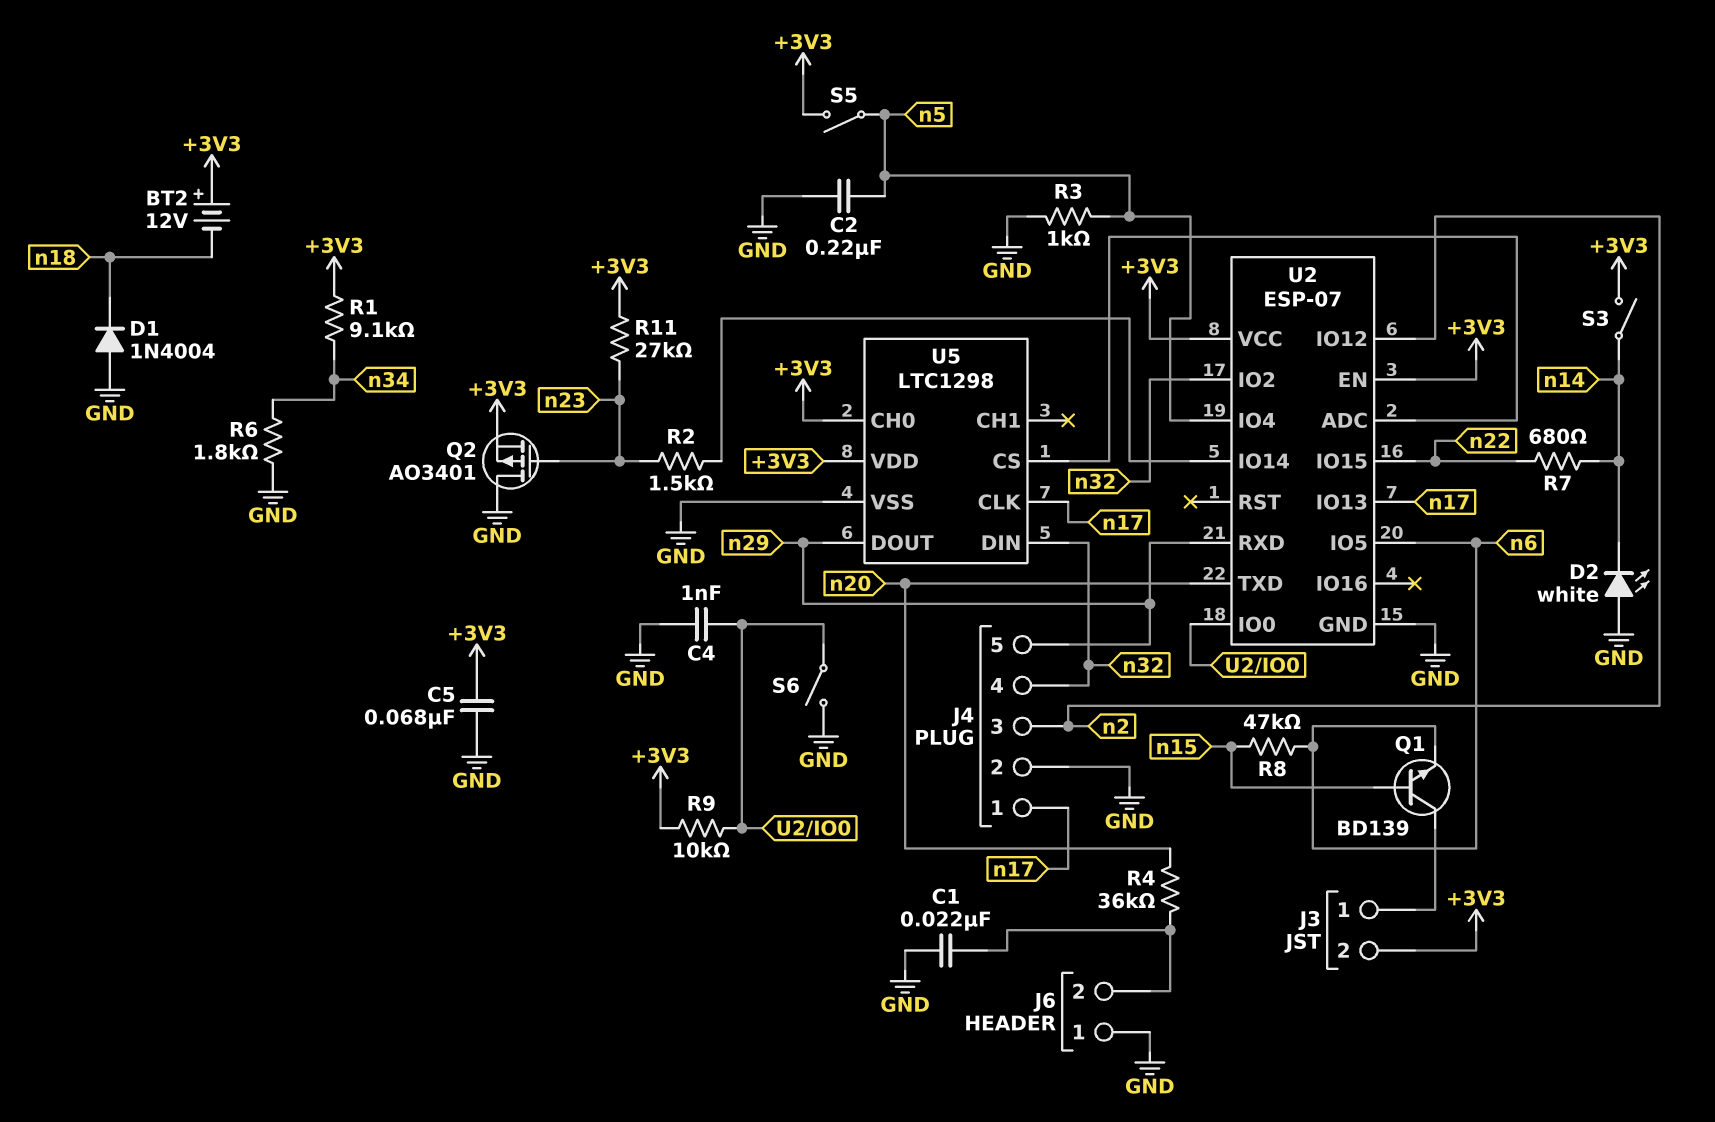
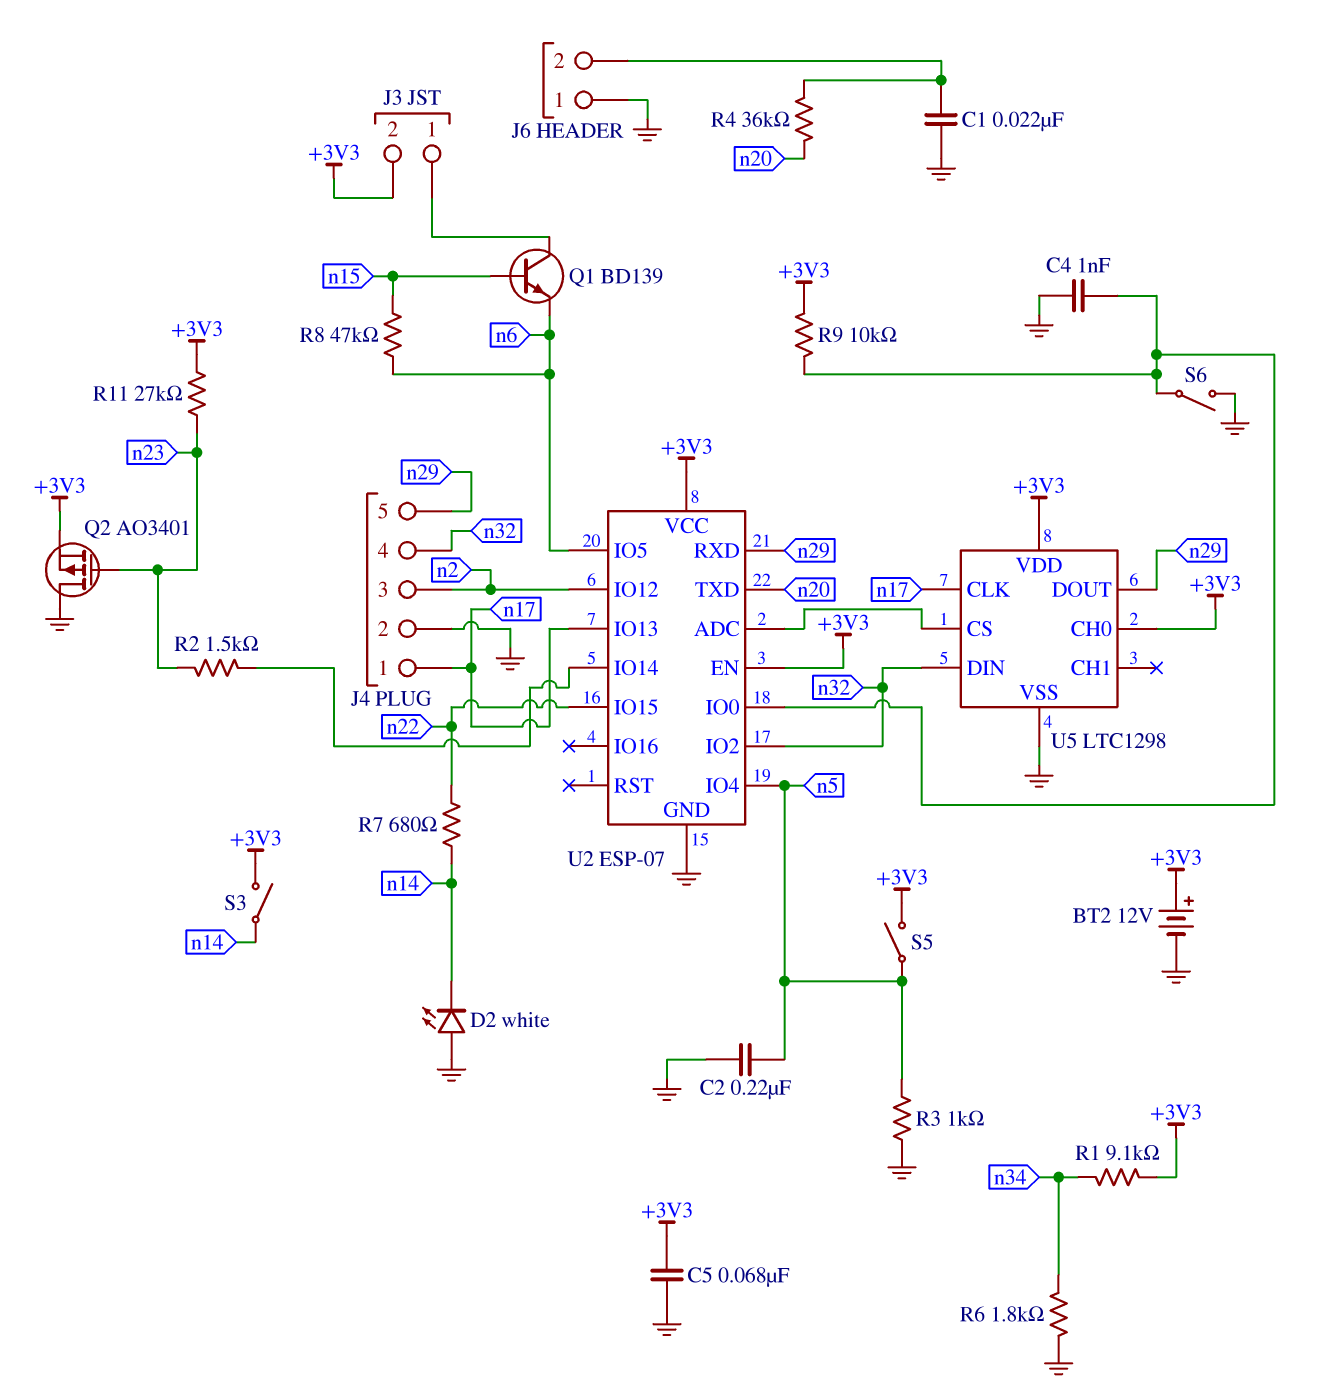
BT2: 12V (plus +3V3, minus n18) -> 12V (plus +3V3, minus GND)
D1: diode 1N4004 (A GND, K n18) -> none

